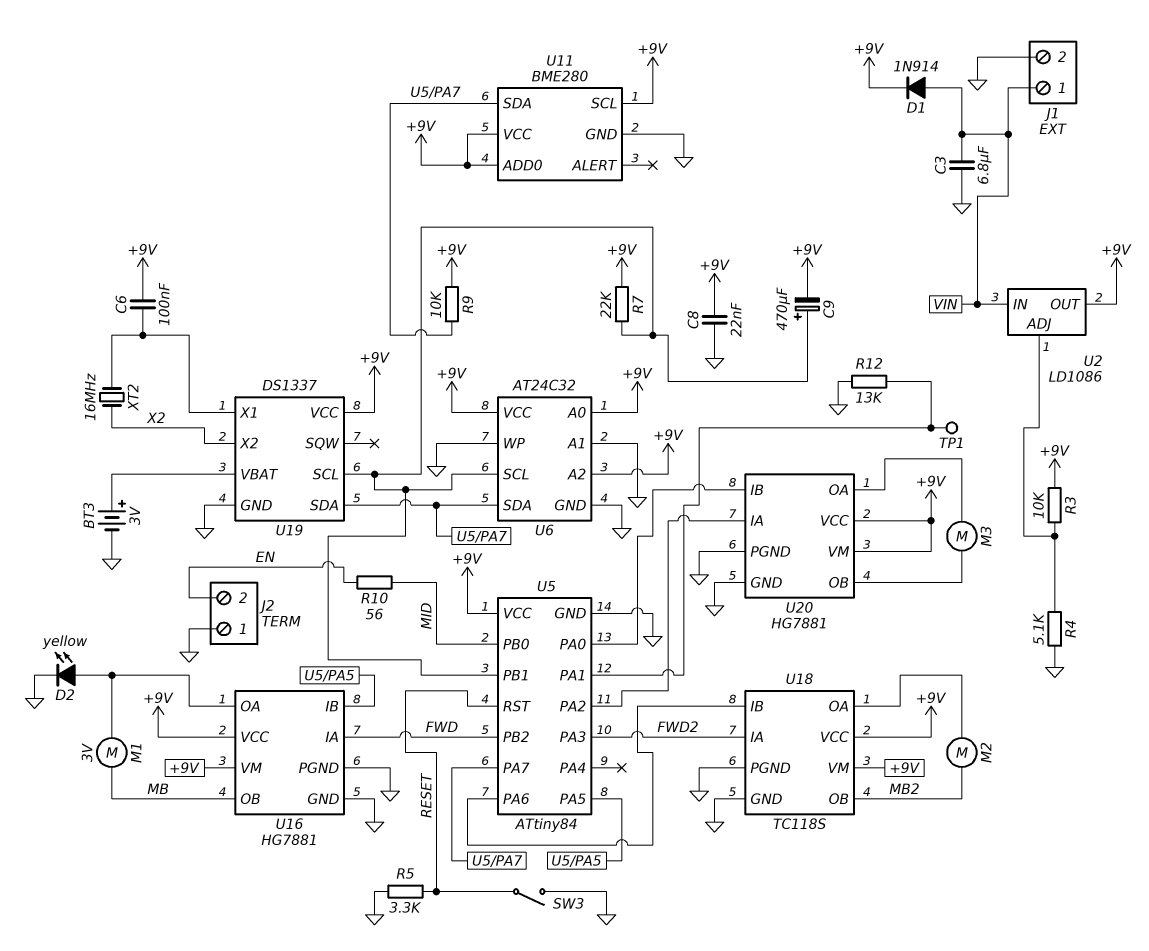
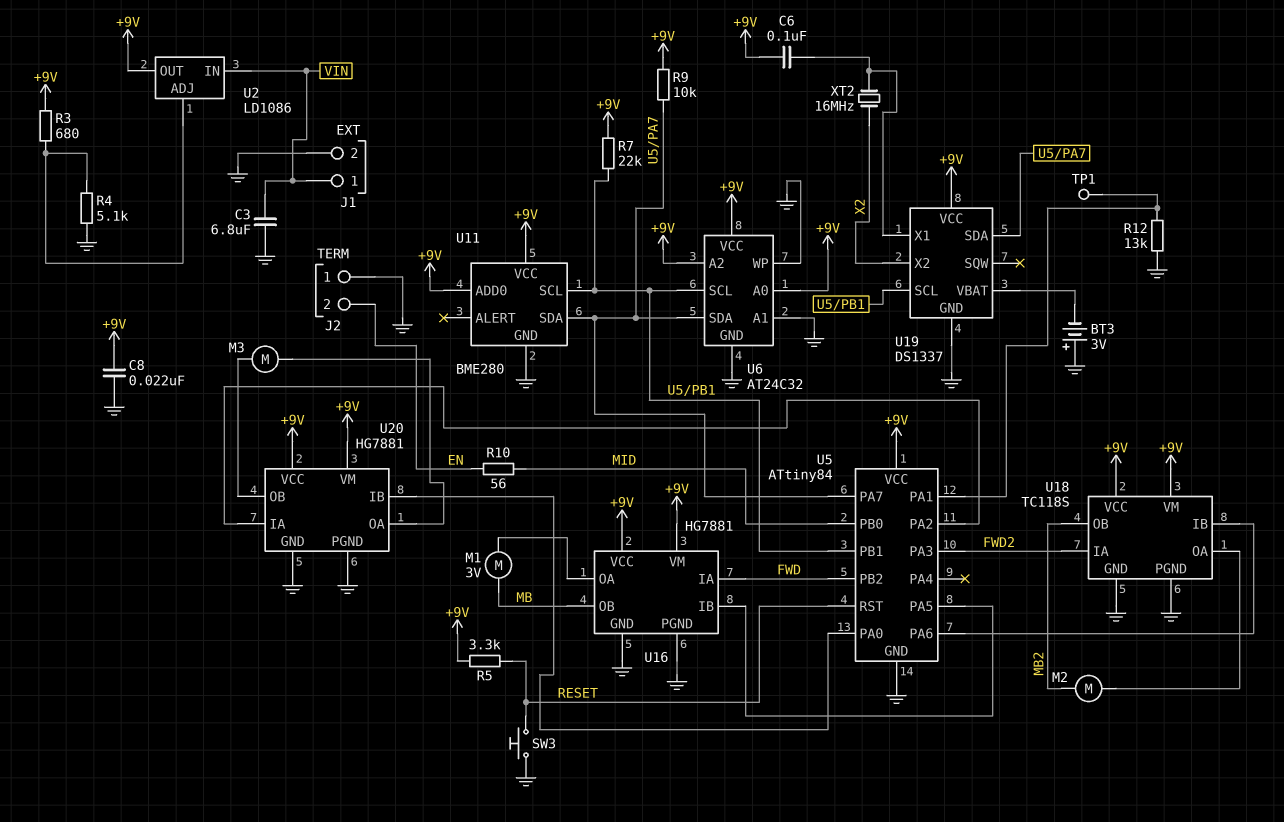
BT3: 3V (plus U19/VBAT, minus GND) -> 3V (plus GND, minus U19/VBAT)
C9: 470uF (plus U5/PB1, minus +9V) -> none
D1: diode 1N914 (A VIN, K +9V) -> none
D2: LED yellow (A U16/OA, K GND) -> none
R3: 10k (+9V, U2/ADJ) -> 680 (+9V, U2/ADJ)
R5: 3.3k (GND, RESET) -> 3.3k (+9V, RESET)
SW3: switch (GND, RESET) -> button (GND, RESET)
U11 pin SCL: +9V -> U5/PB1

